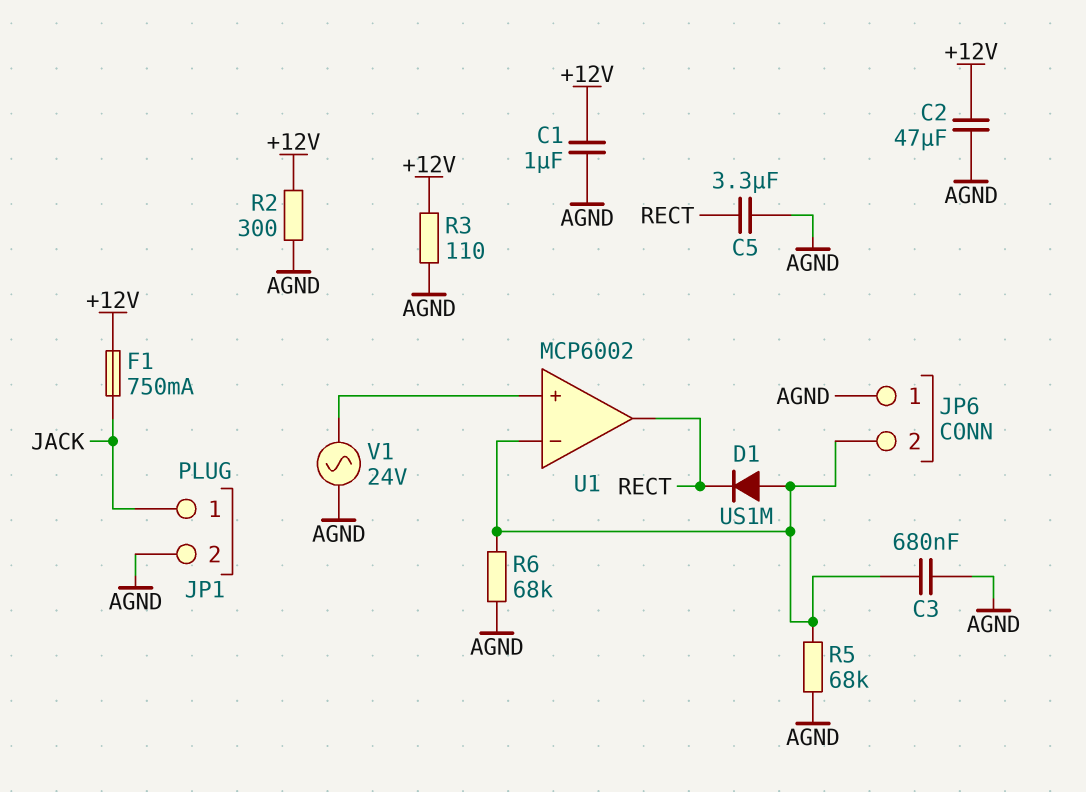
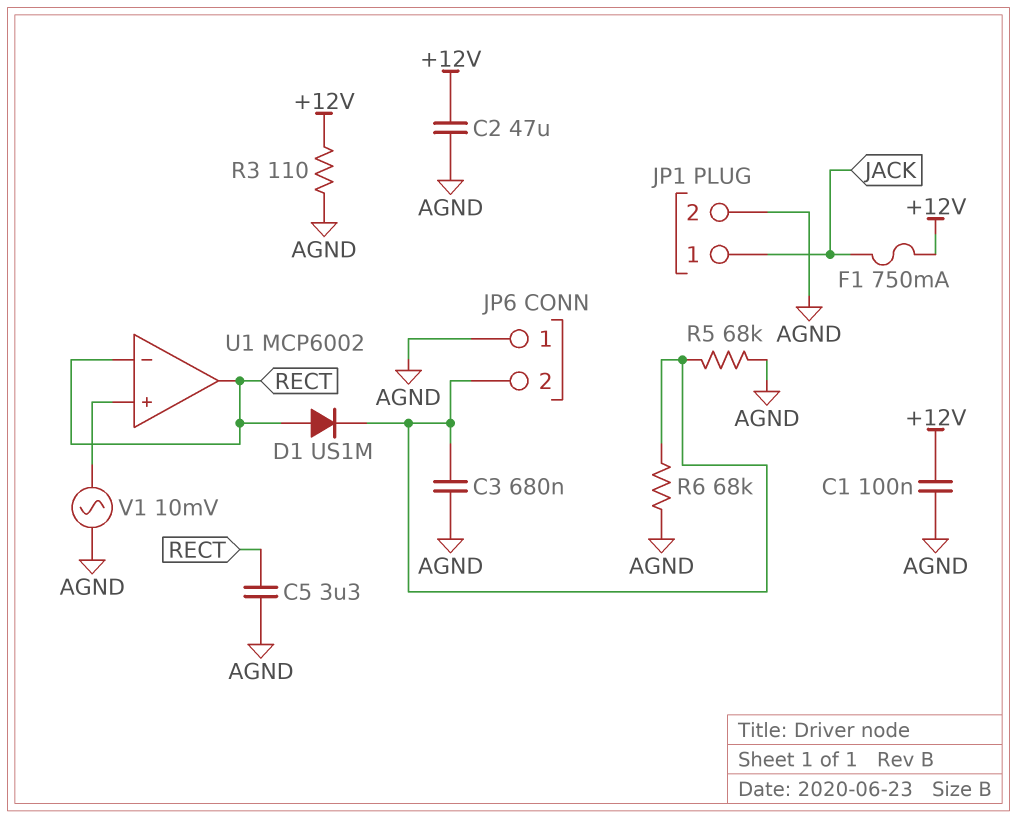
C1: 1uF (+12V, AGND) -> 100nF (+12V, AGND)
D1: diode US1M (A JP6/2, K RECT) -> diode US1M (A RECT, K JP6/2)
R2: 300 (+12V, AGND) -> none
U1 pin in-: JP6/2 -> RECT
V1: AC 24V (AGND, U1/in+) -> AC 10mV (AGND, U1/in+)

